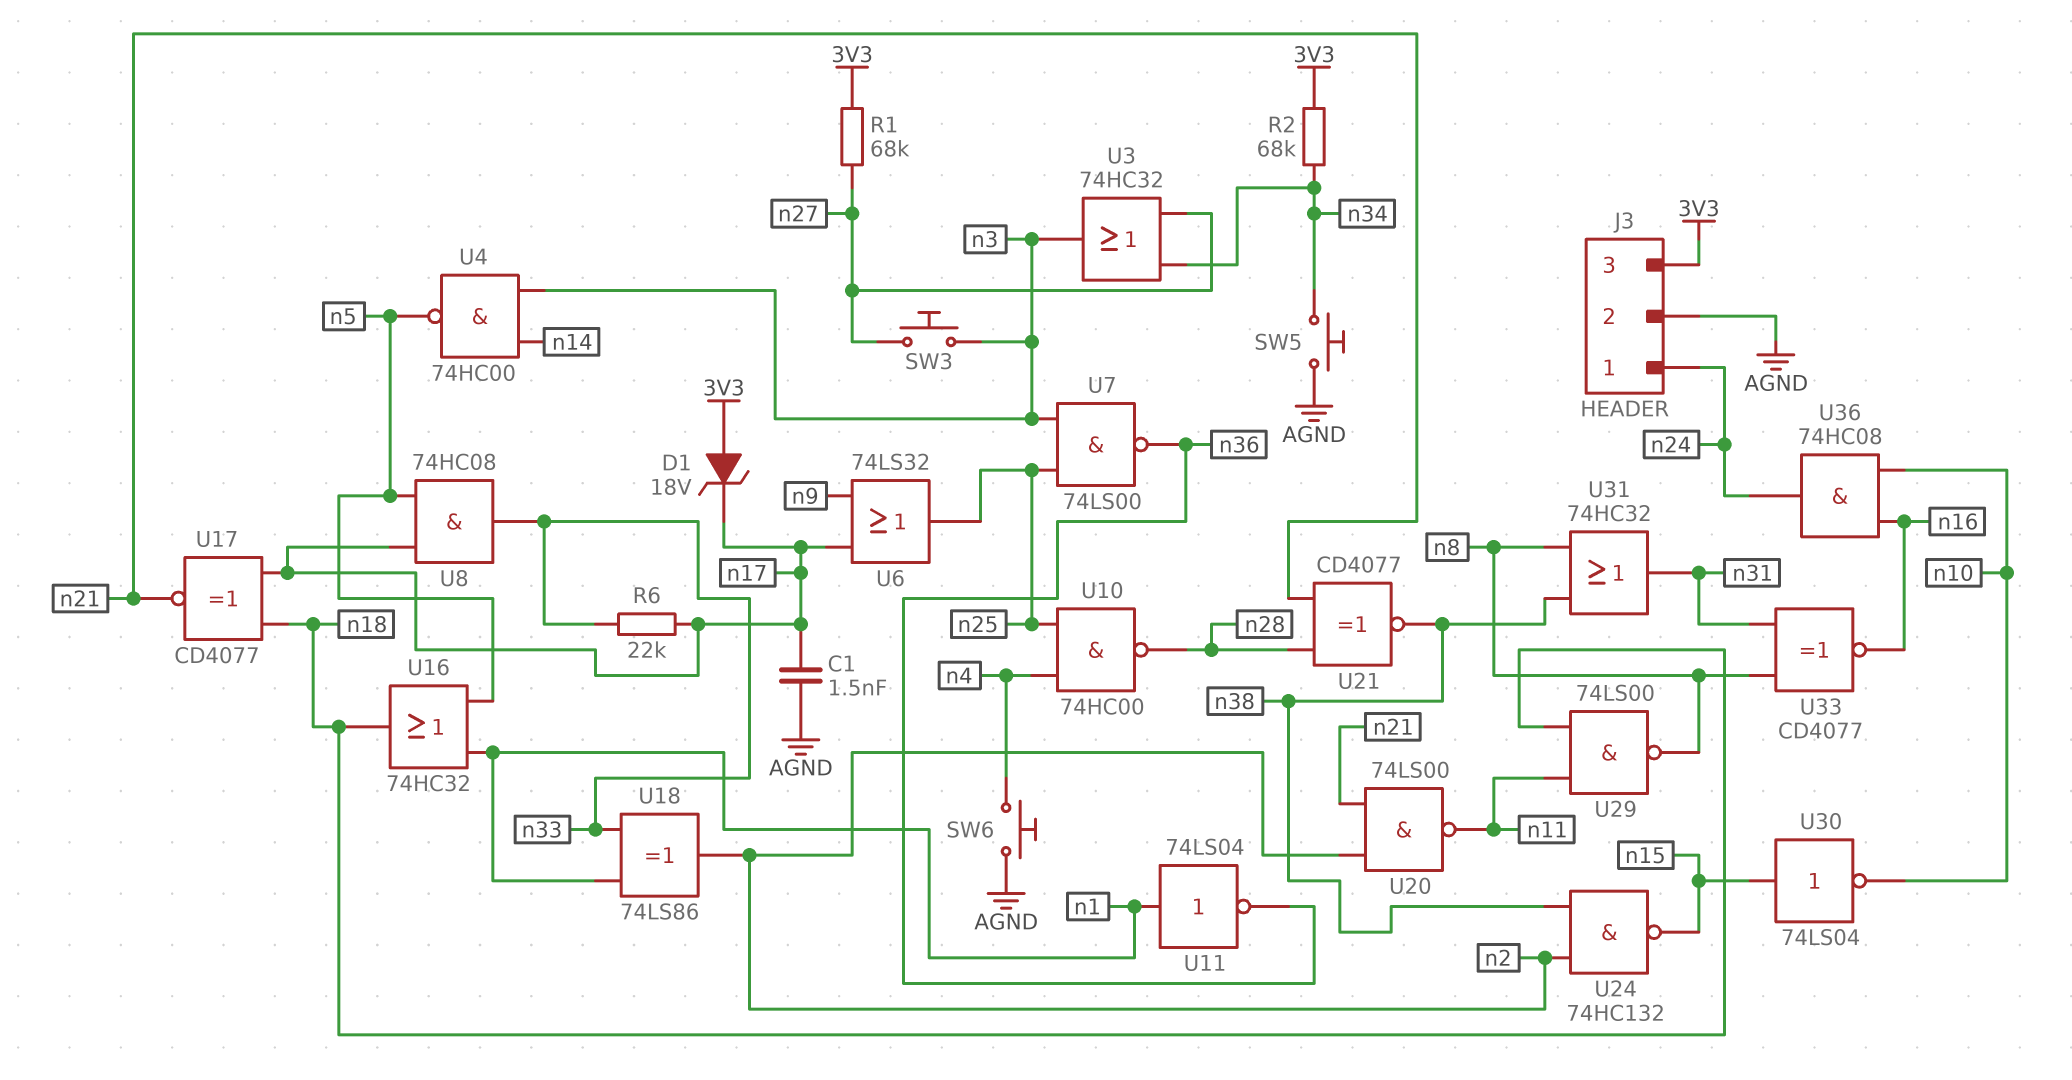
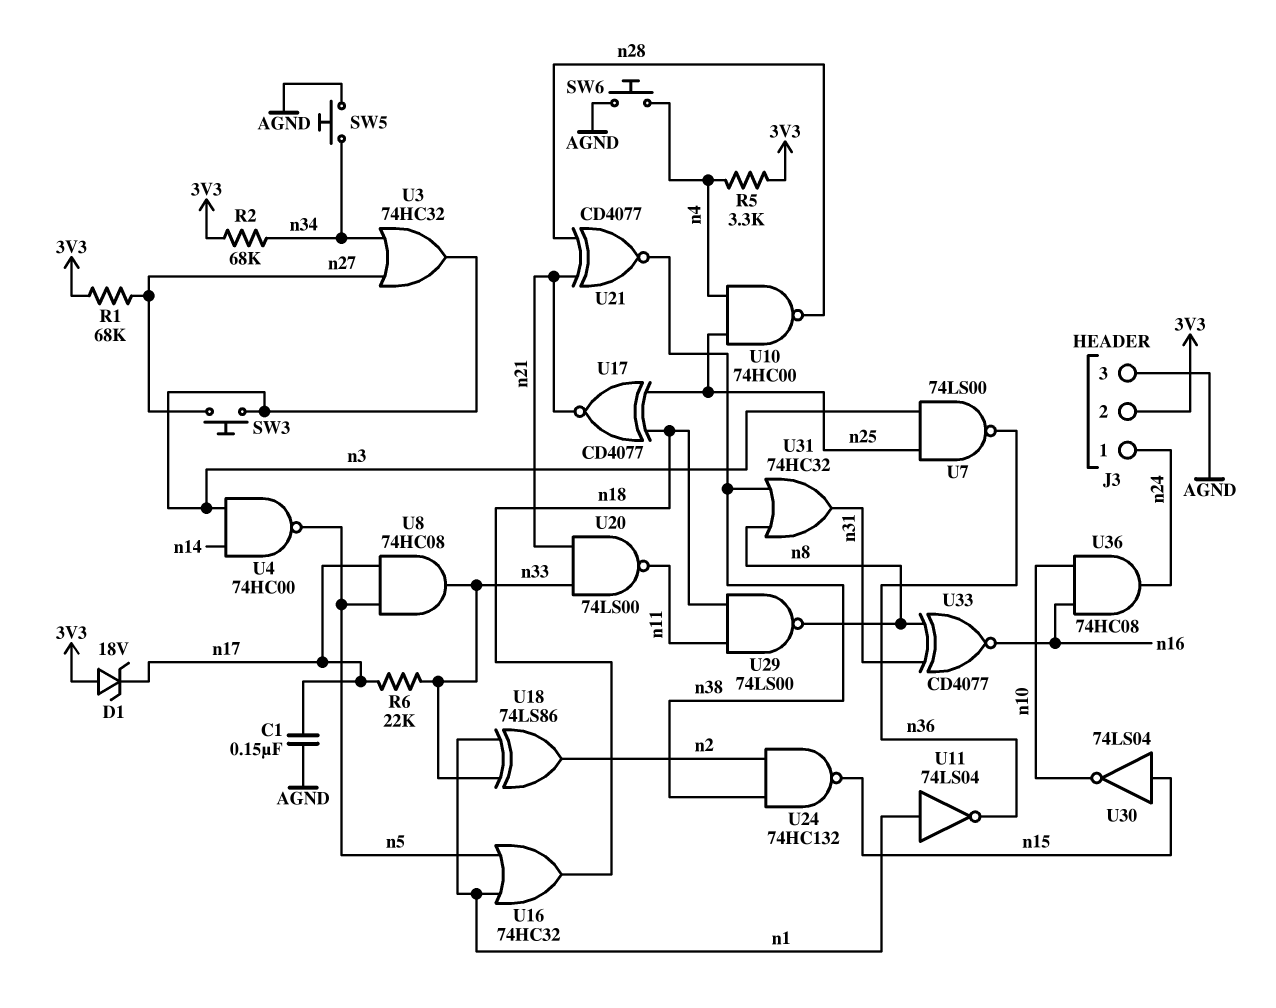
C1: 1.5nF (AGND, n17) -> 150nF (AGND, n17)
J3 pin 2: AGND -> 3V3
J3 pin 3: 3V3 -> AGND
R5: none -> 3.3k (3V3, n4)
U6: OR 74LS32 (in n9, in n17, out n25) -> none
U17: XNOR CD4077 (in n17, in n18, out n21) -> XNOR CD4077 (in n18, in n25, out n21)
U20: NAND 74LS00 (in n2, in n21, out n11) -> NAND 74LS00 (in n21, in n33, out n11)

